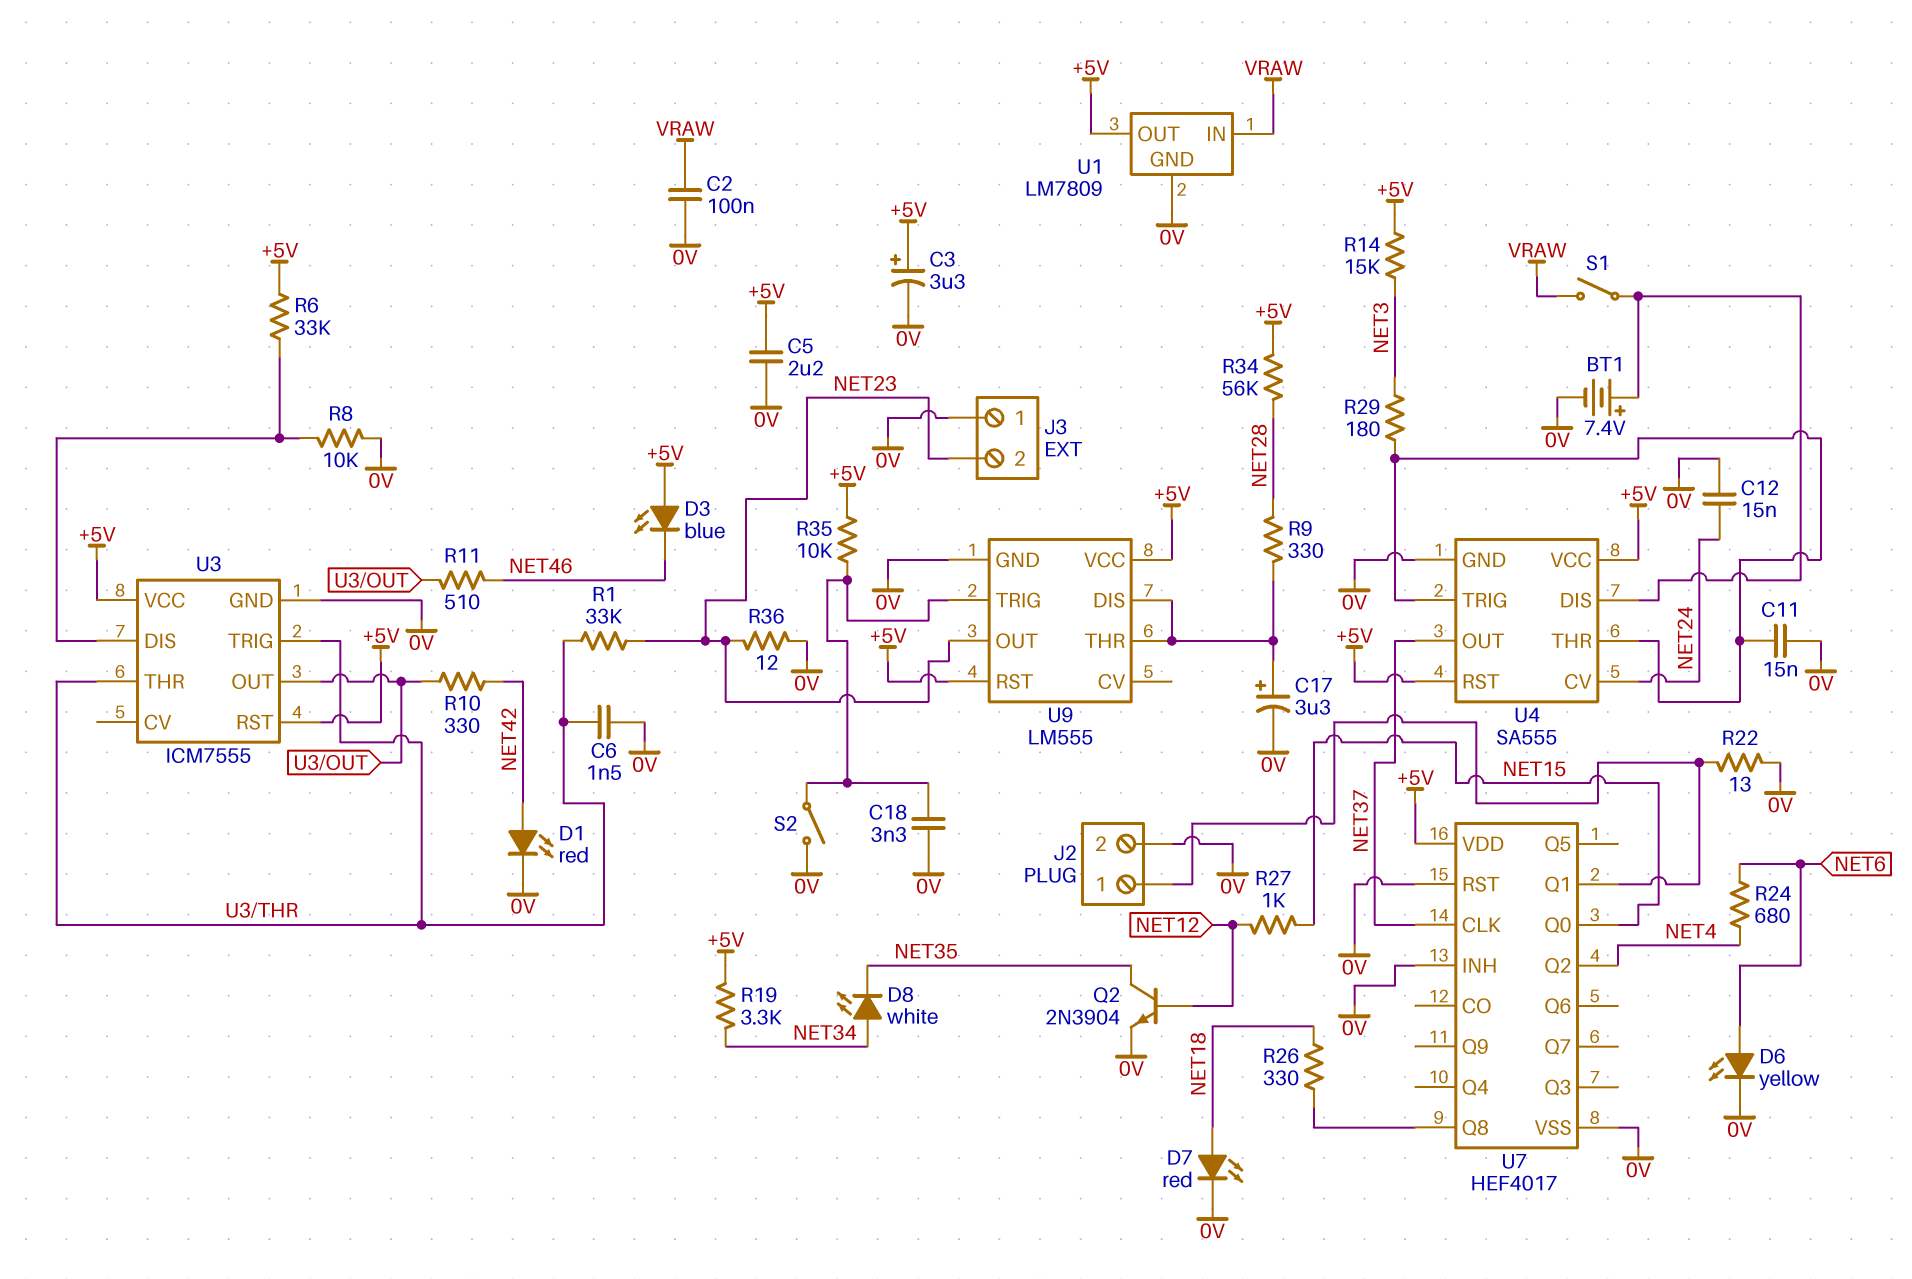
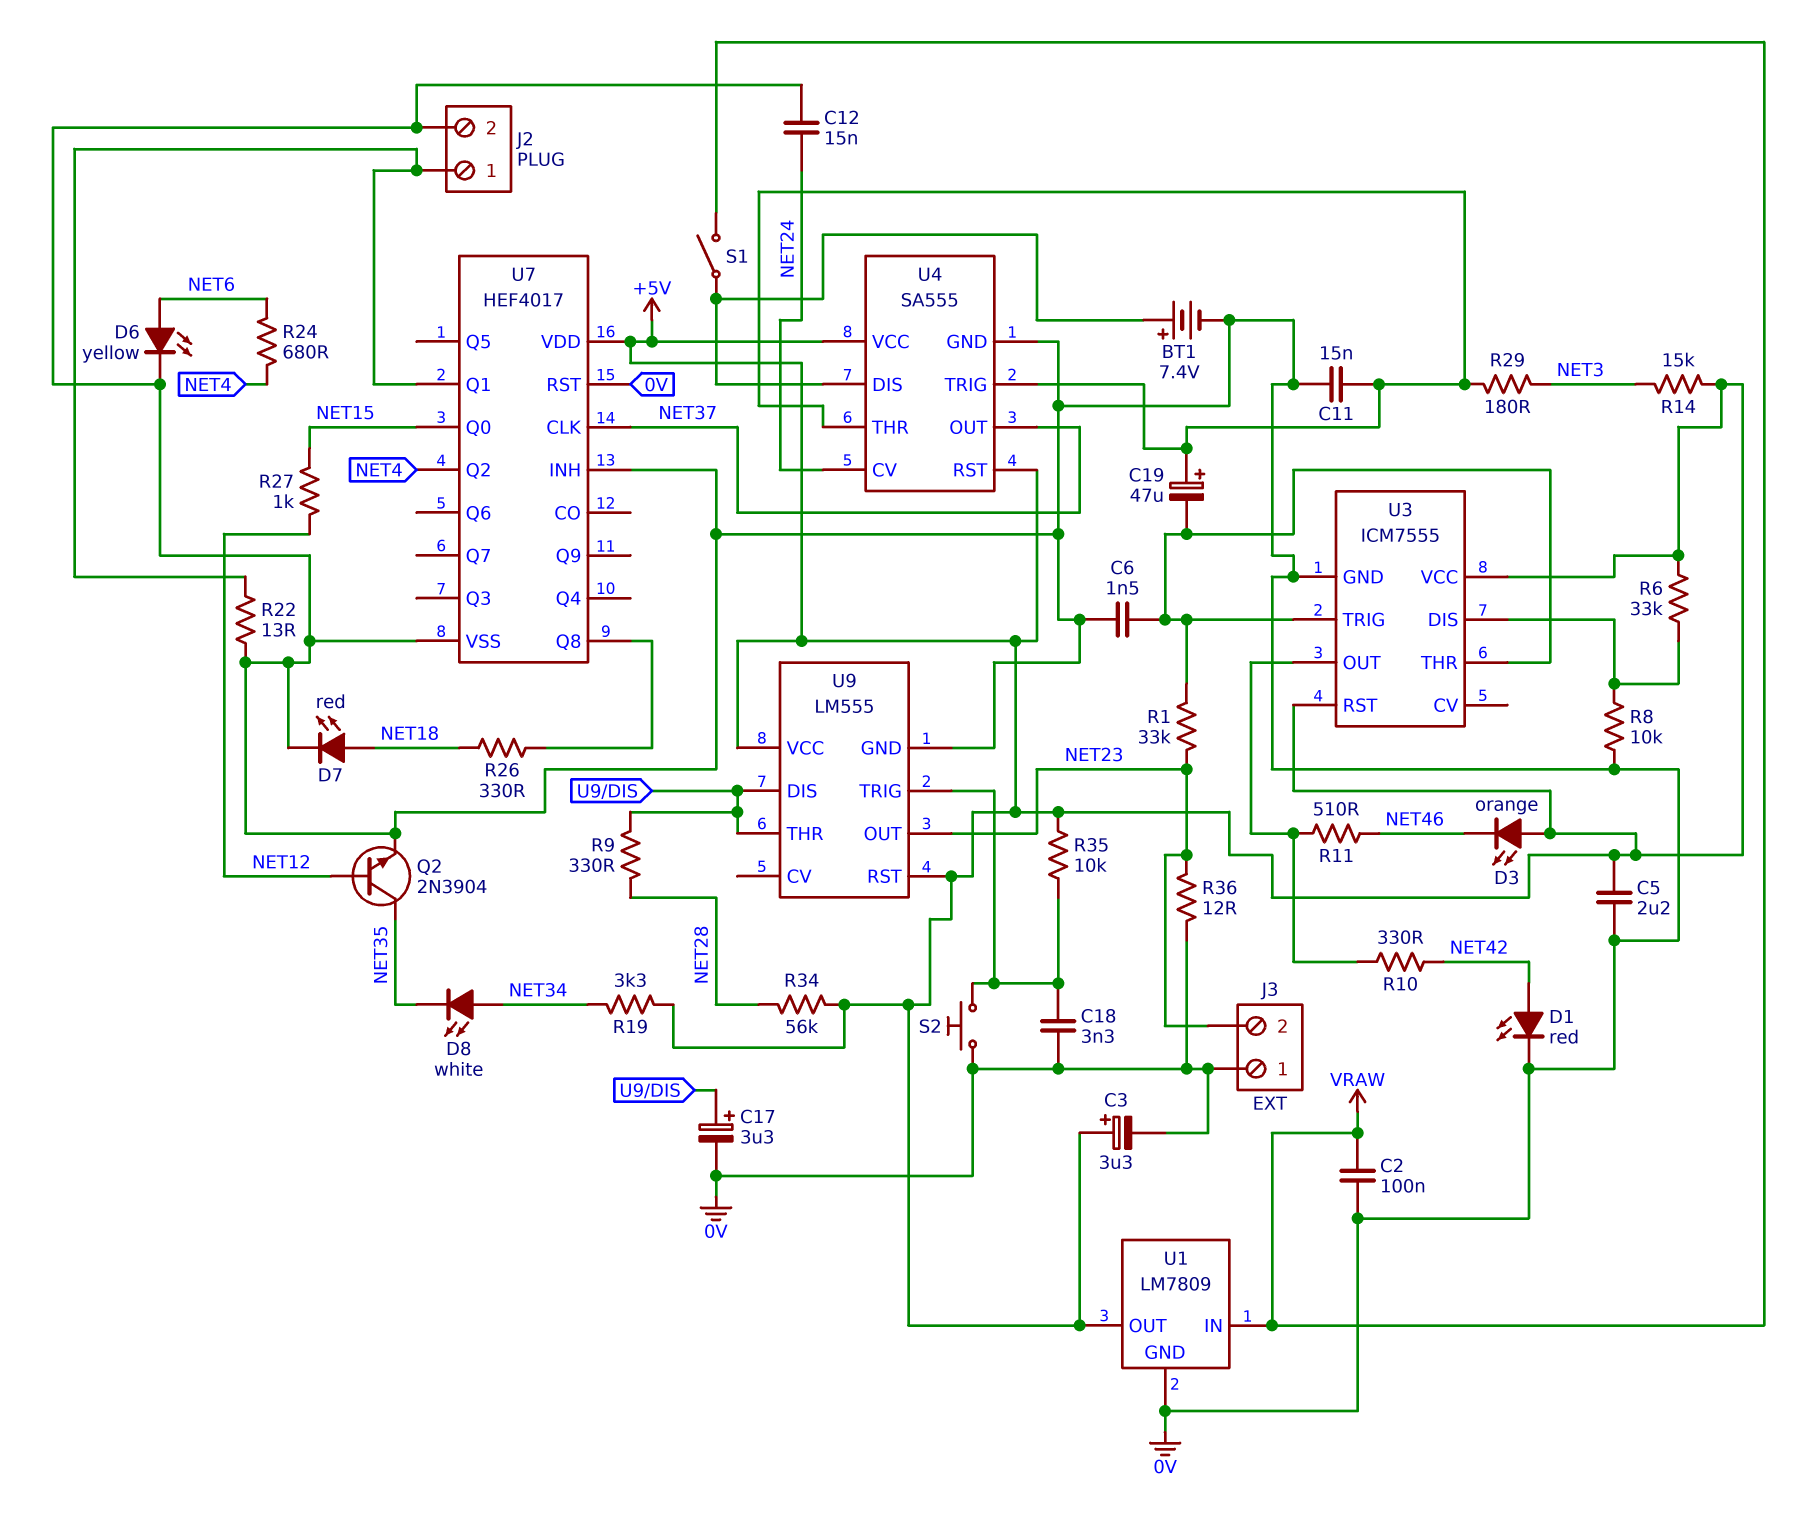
C19: none -> 47uF (plus U4/THR, minus U3/THR)
D3: LED blue (A +5V, K NET46) -> LED orange (A +5V, K NET46)
S2: switch (0V, U9/TRIG) -> button (0V, U9/TRIG)

